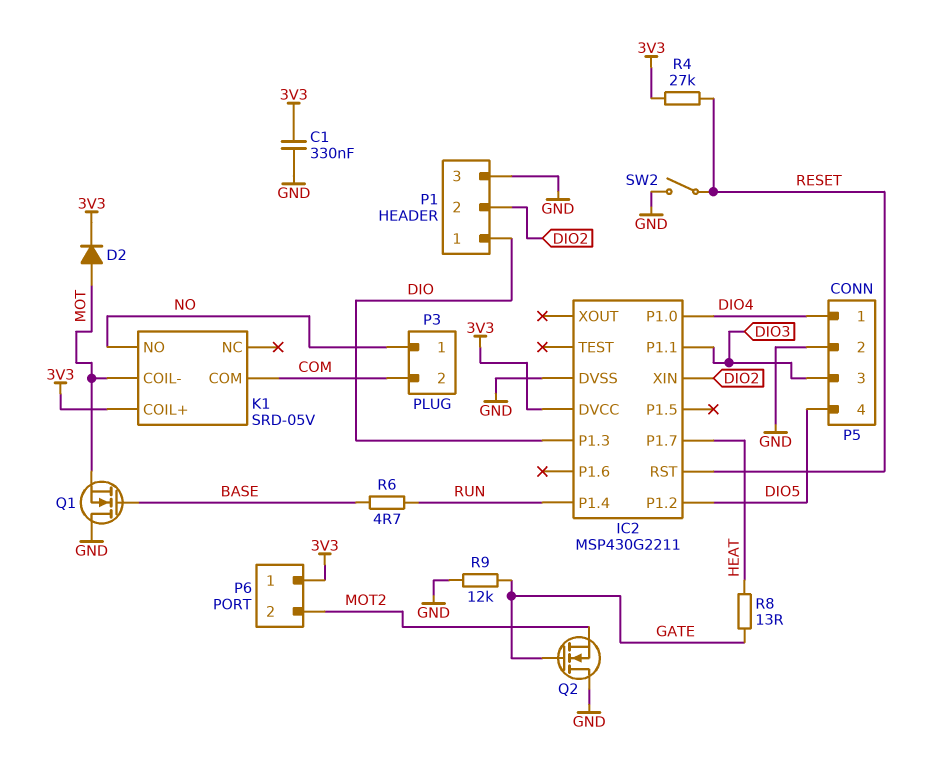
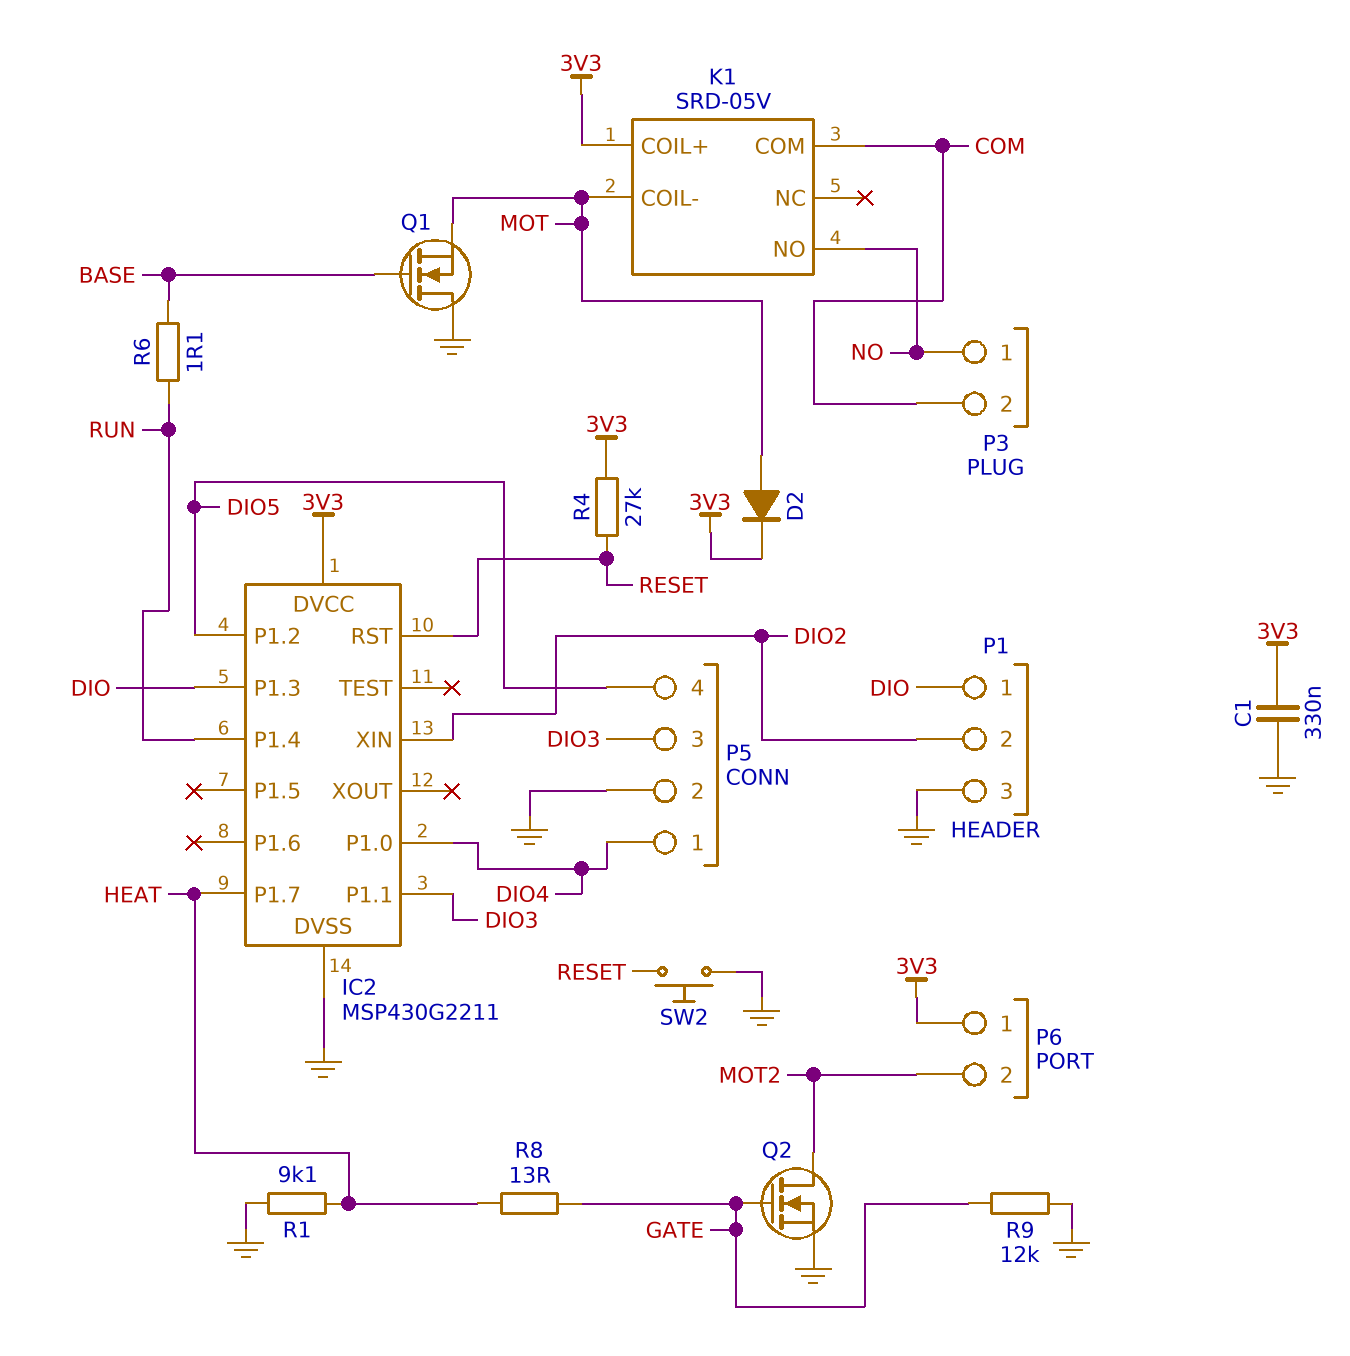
Q2: NMOS (G GATE, D GND, S MOT2) -> NMOS (G GATE, D MOT2, S GND)
R1: none -> 9.1k (GND, HEAT)
R6: 4.7 (BASE, RUN) -> 1.1 (BASE, RUN)
SW2: switch (GND, RESET) -> button (GND, RESET)

